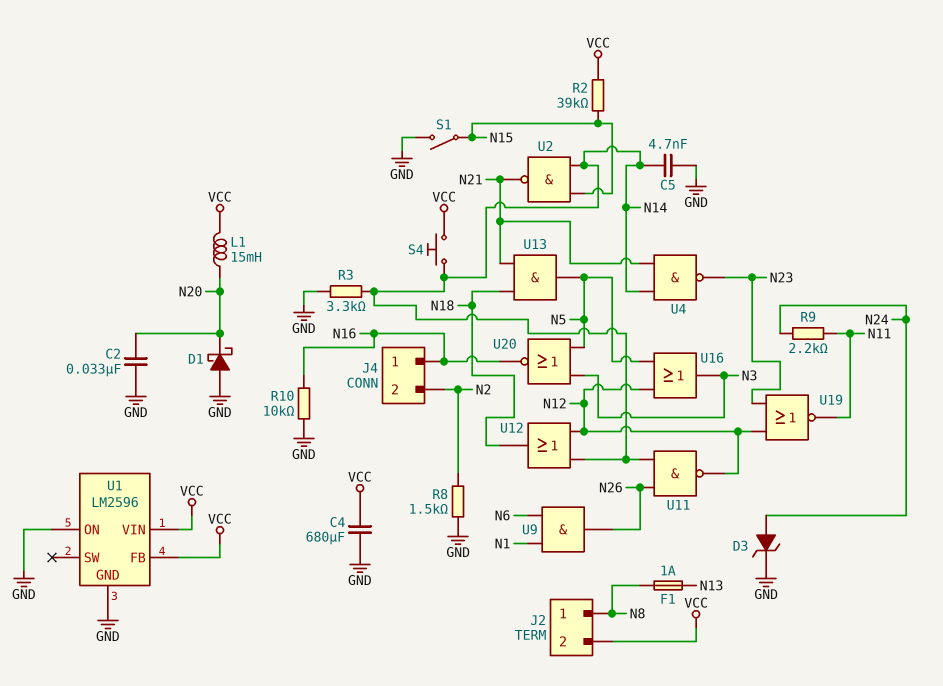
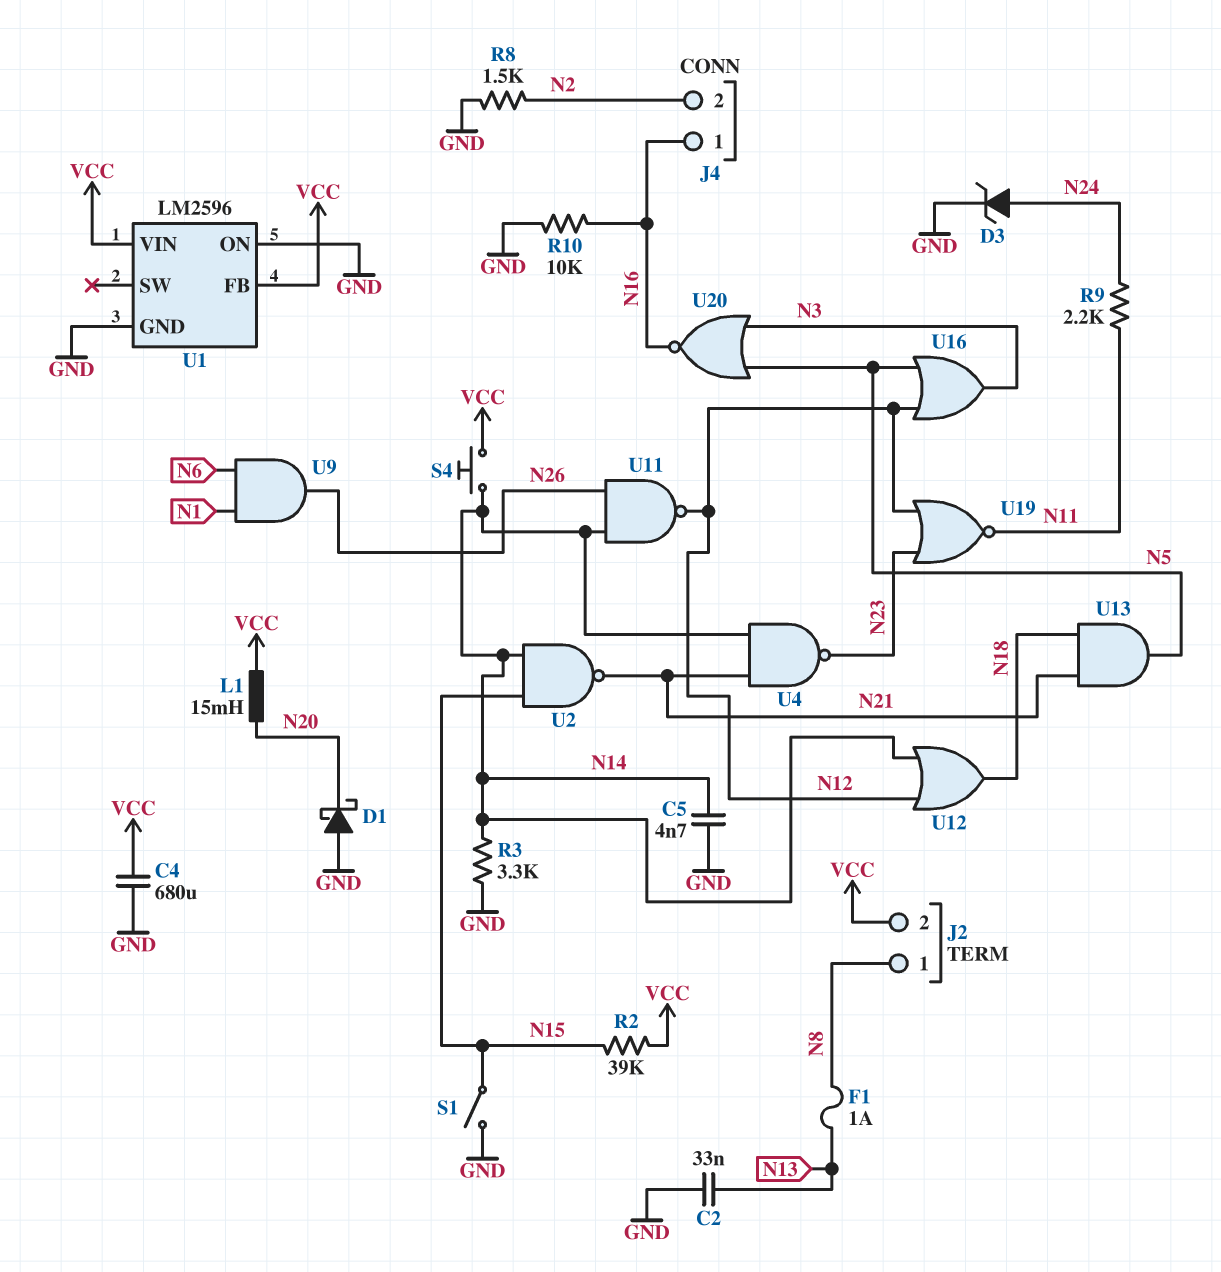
C2: 33nF (GND, N20) -> 33nF (GND, N13)

